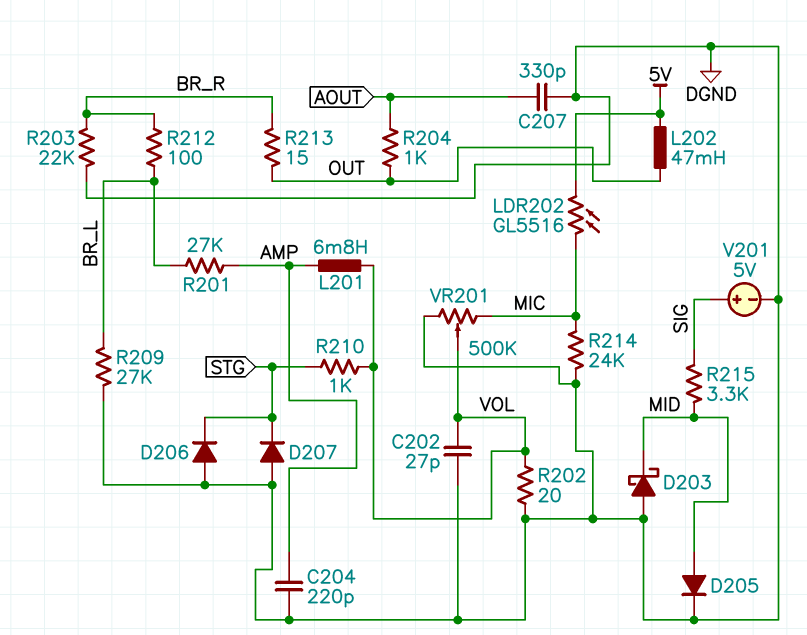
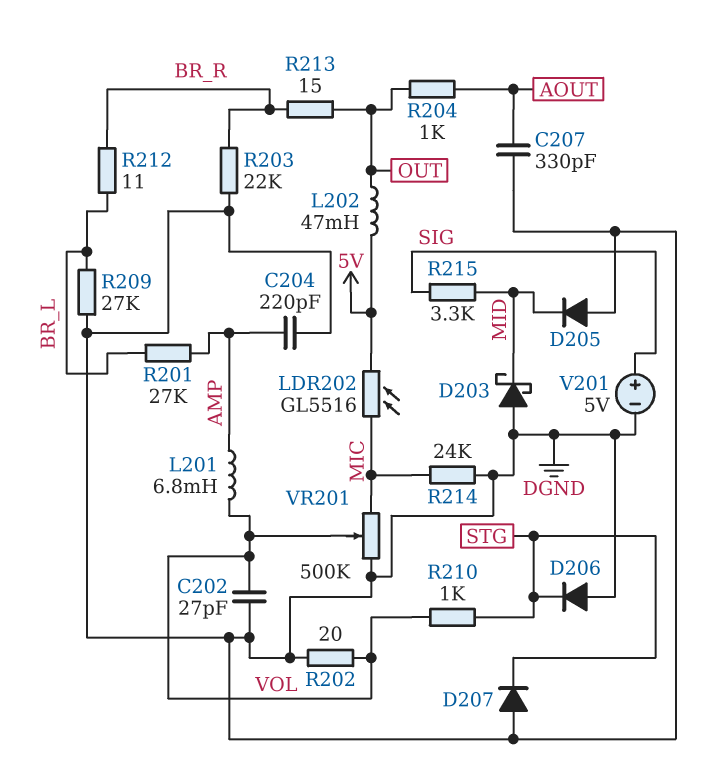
D205: diode (A MID, K DGND) -> diode (A DGND, K MID)
R212: 100 (BR_L, BR_R) -> 11 (BR_L, BR_R)

